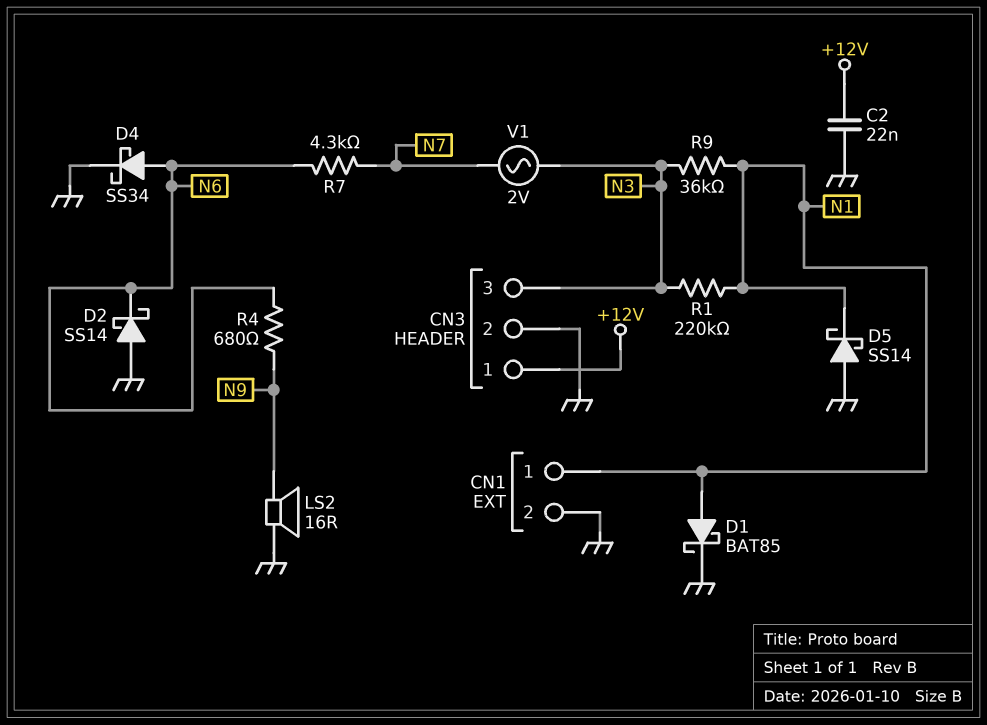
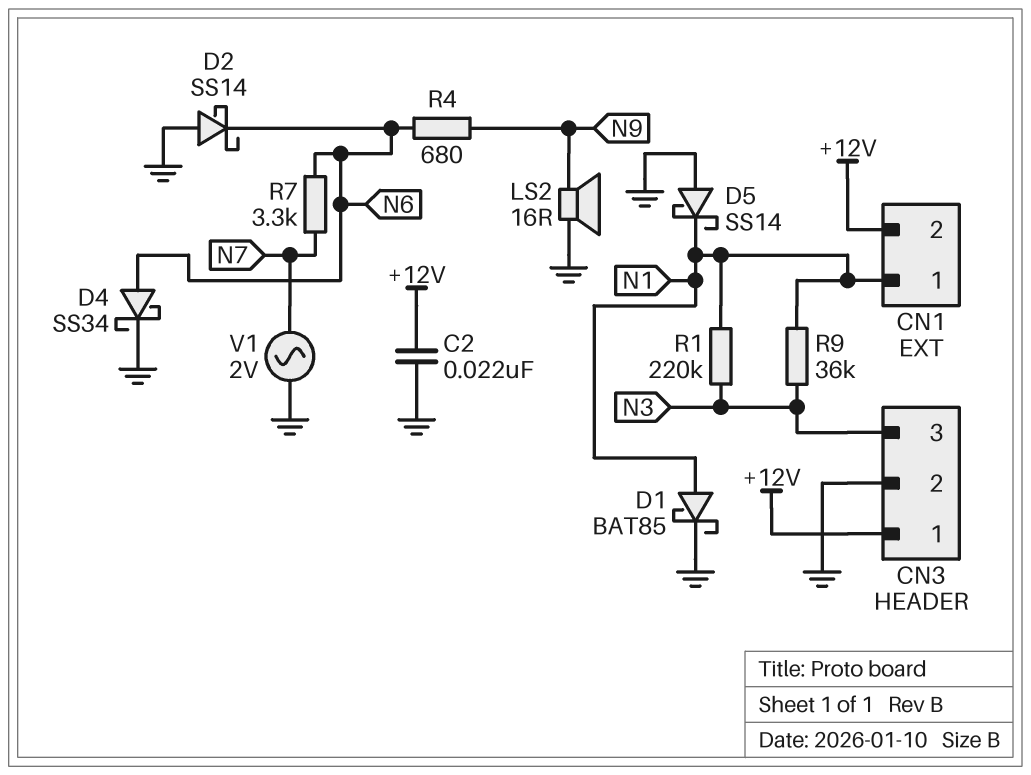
CN1 pin 2: GND -> +12V
R7: 4.3k (N6, N7) -> 3.3k (N6, N7)
V1: AC 2V (N3, N7) -> AC 2V (GND, N7)

